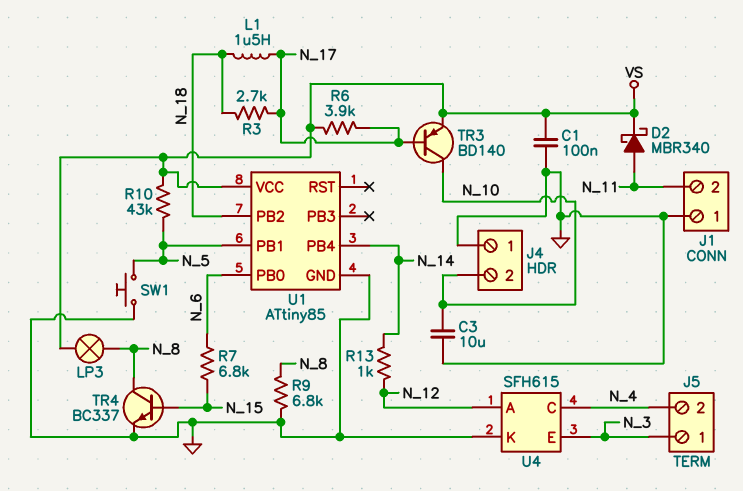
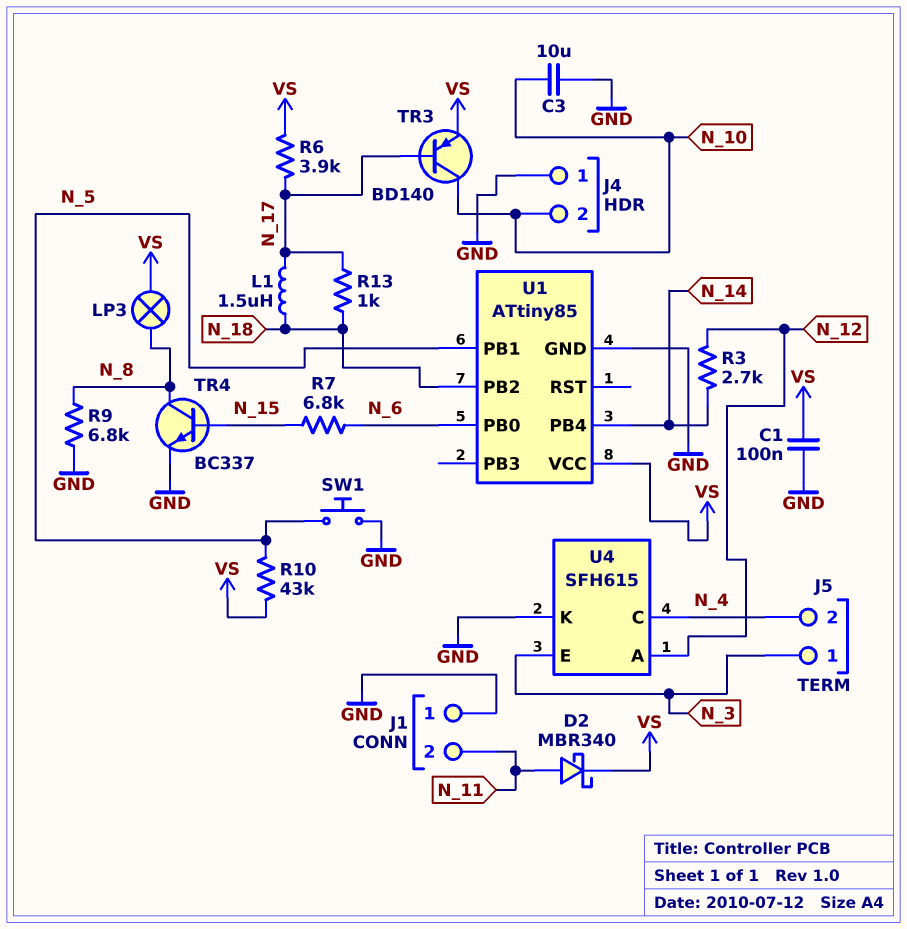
R3: 2.7k (N_17, N_18) -> 2.7k (N_12, N_14)
R13: 1k (N_12, N_14) -> 1k (N_17, N_18)

